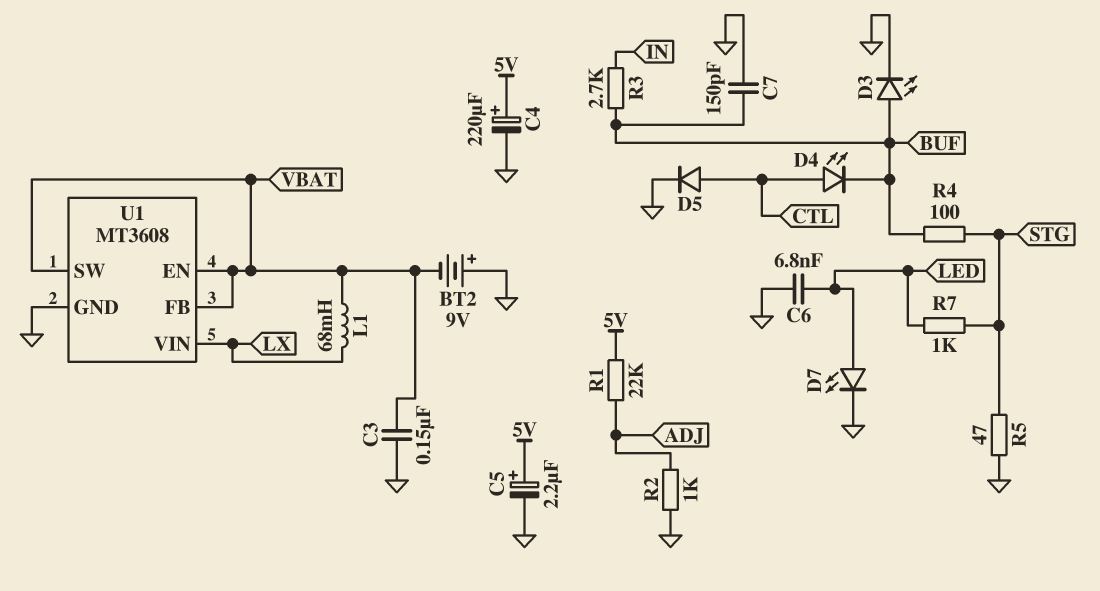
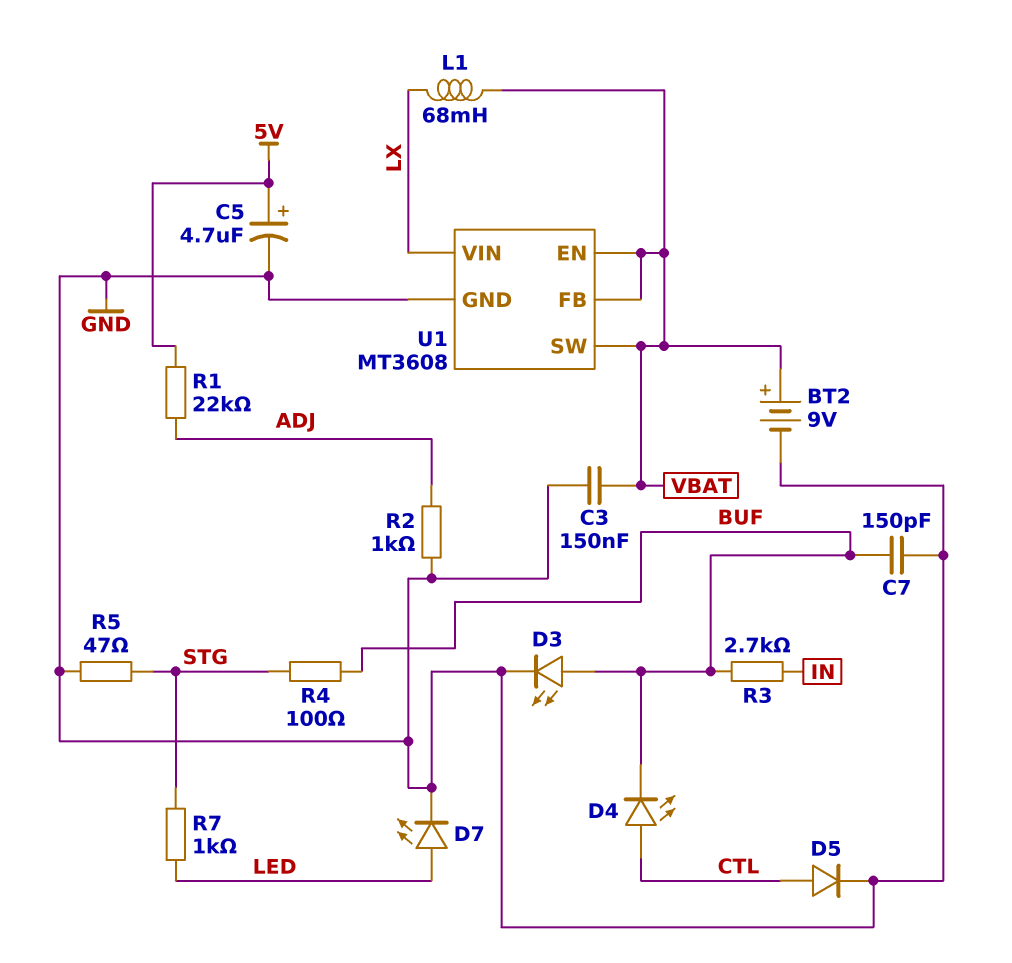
BT2: 9V (plus GND, minus VBAT) -> 9V (plus VBAT, minus GND)
C4: 220uF (plus 5V, minus GND) -> none
C5: 2.2uF (plus 5V, minus GND) -> 4.7uF (plus 5V, minus GND)
C6: 6.8nF (GND, LED) -> none

